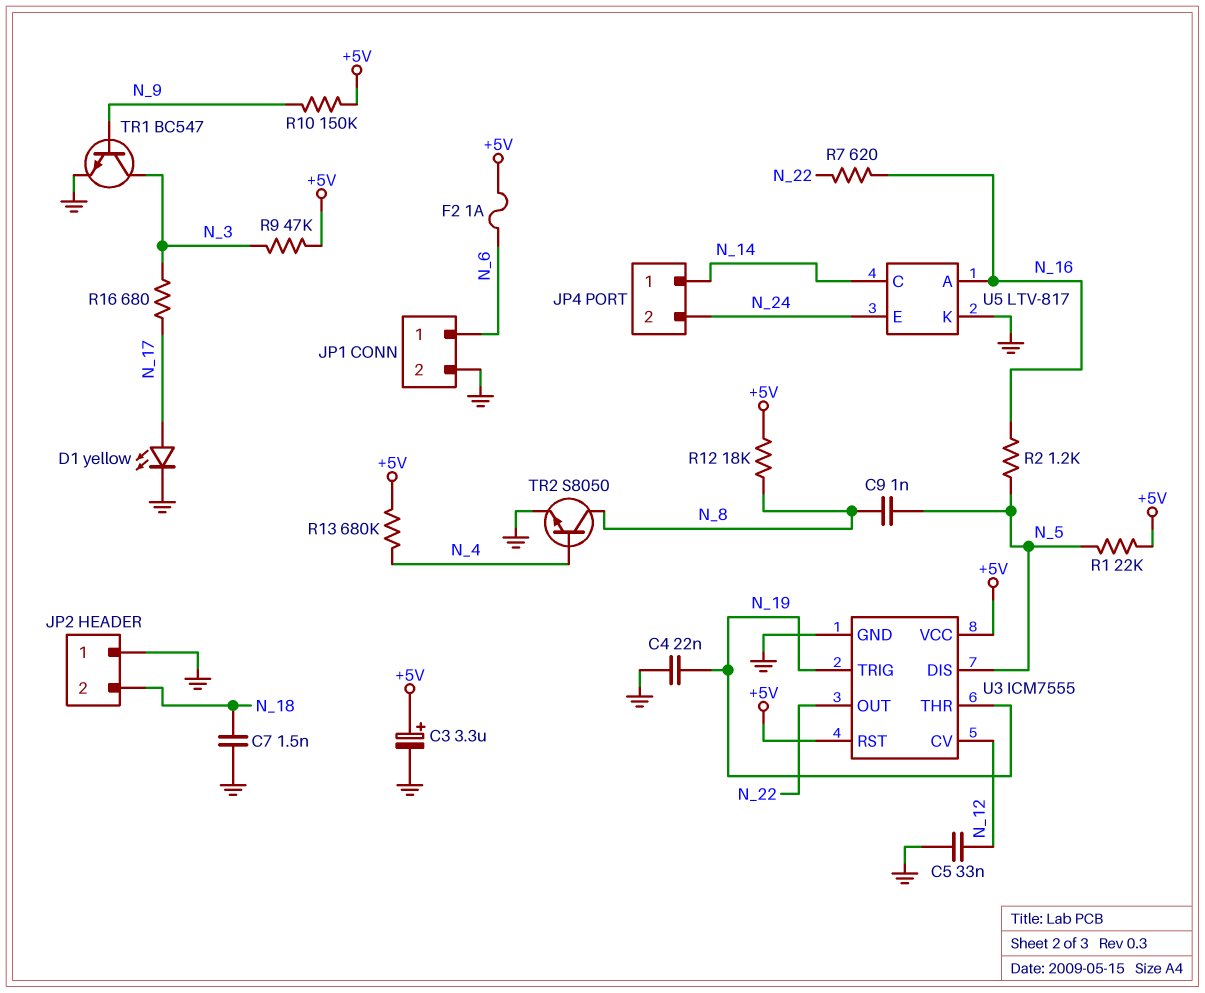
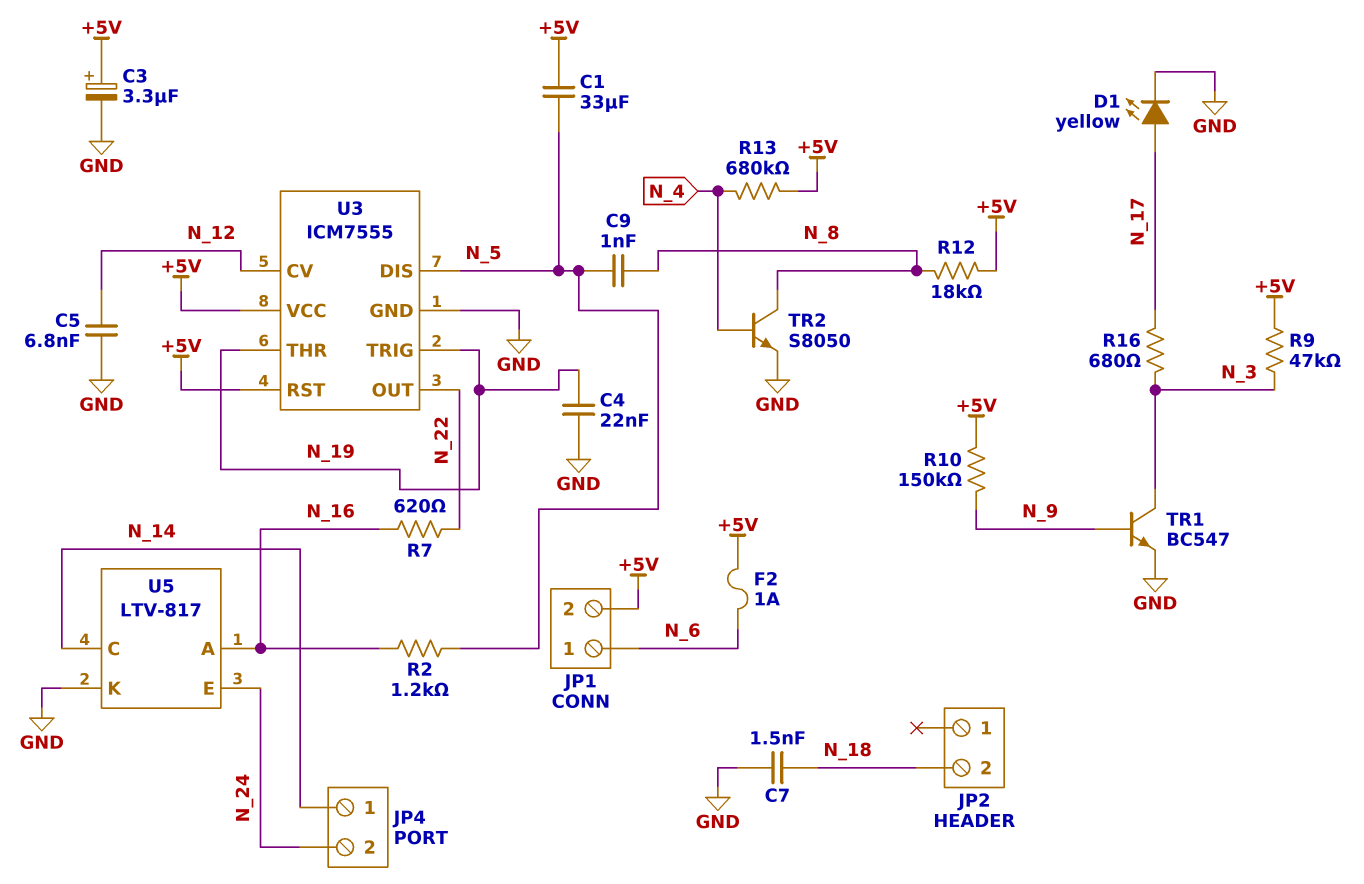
C1: none -> 33uF (+5V, N_5)
C5: 33nF (GND, N_12) -> 6.8nF (GND, N_12)
JP1 pin 2: GND -> +5V
JP2 pin 1: GND -> none
R1: 22k (+5V, N_5) -> none

